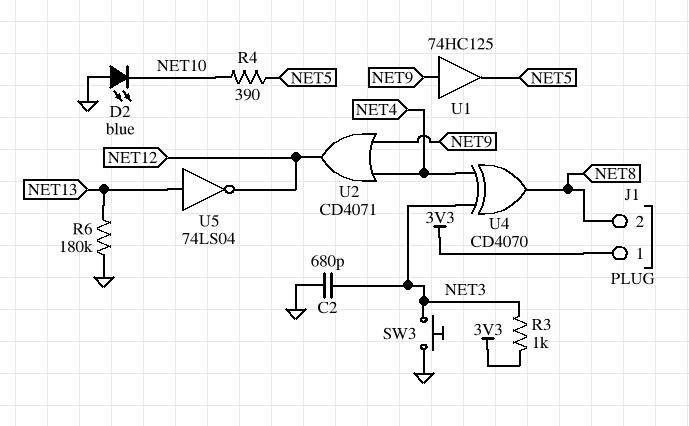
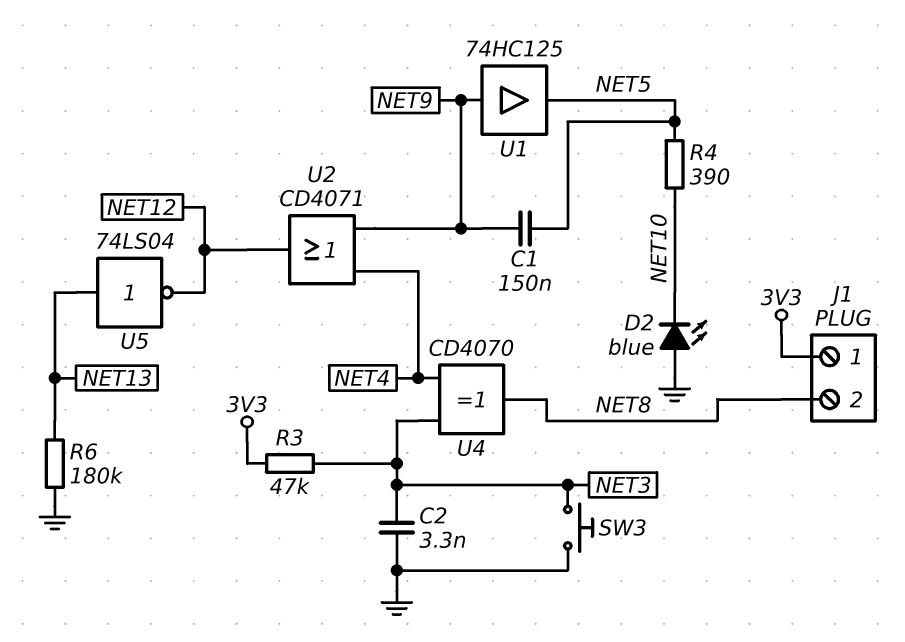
C1: none -> 150nF (NET5, NET9)
C2: 680pF (GND, NET3) -> 3.3nF (GND, NET3)
R3: 1k (3V3, NET3) -> 47k (3V3, NET3)

